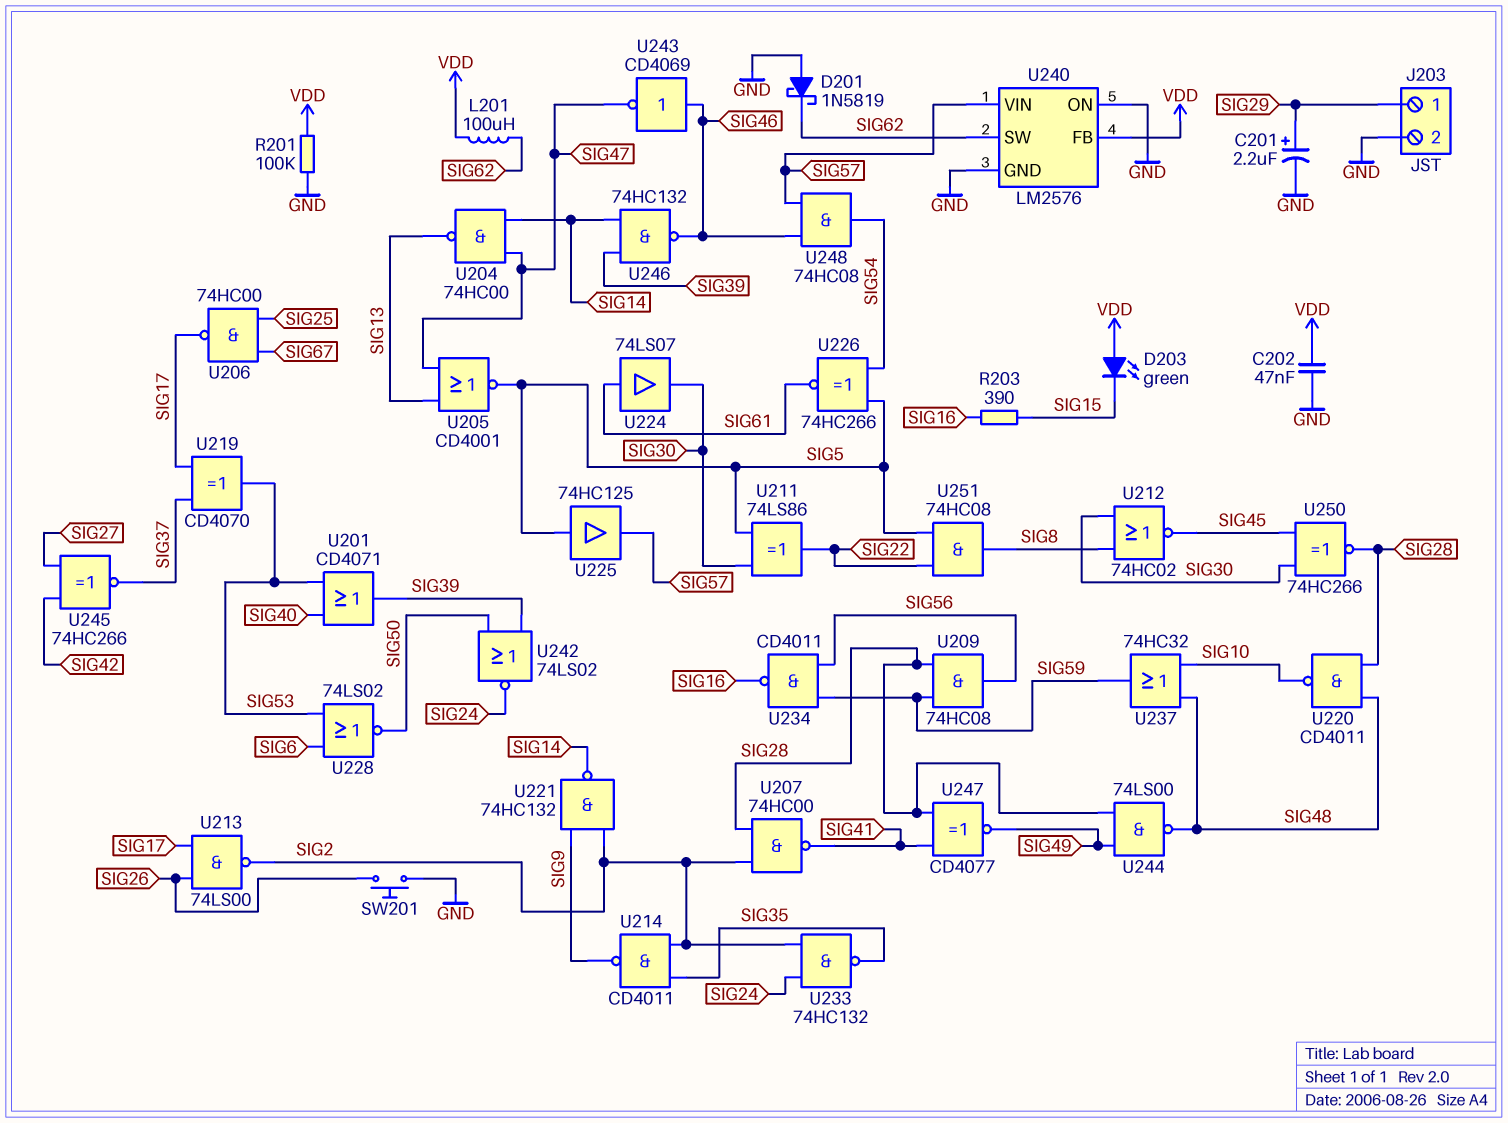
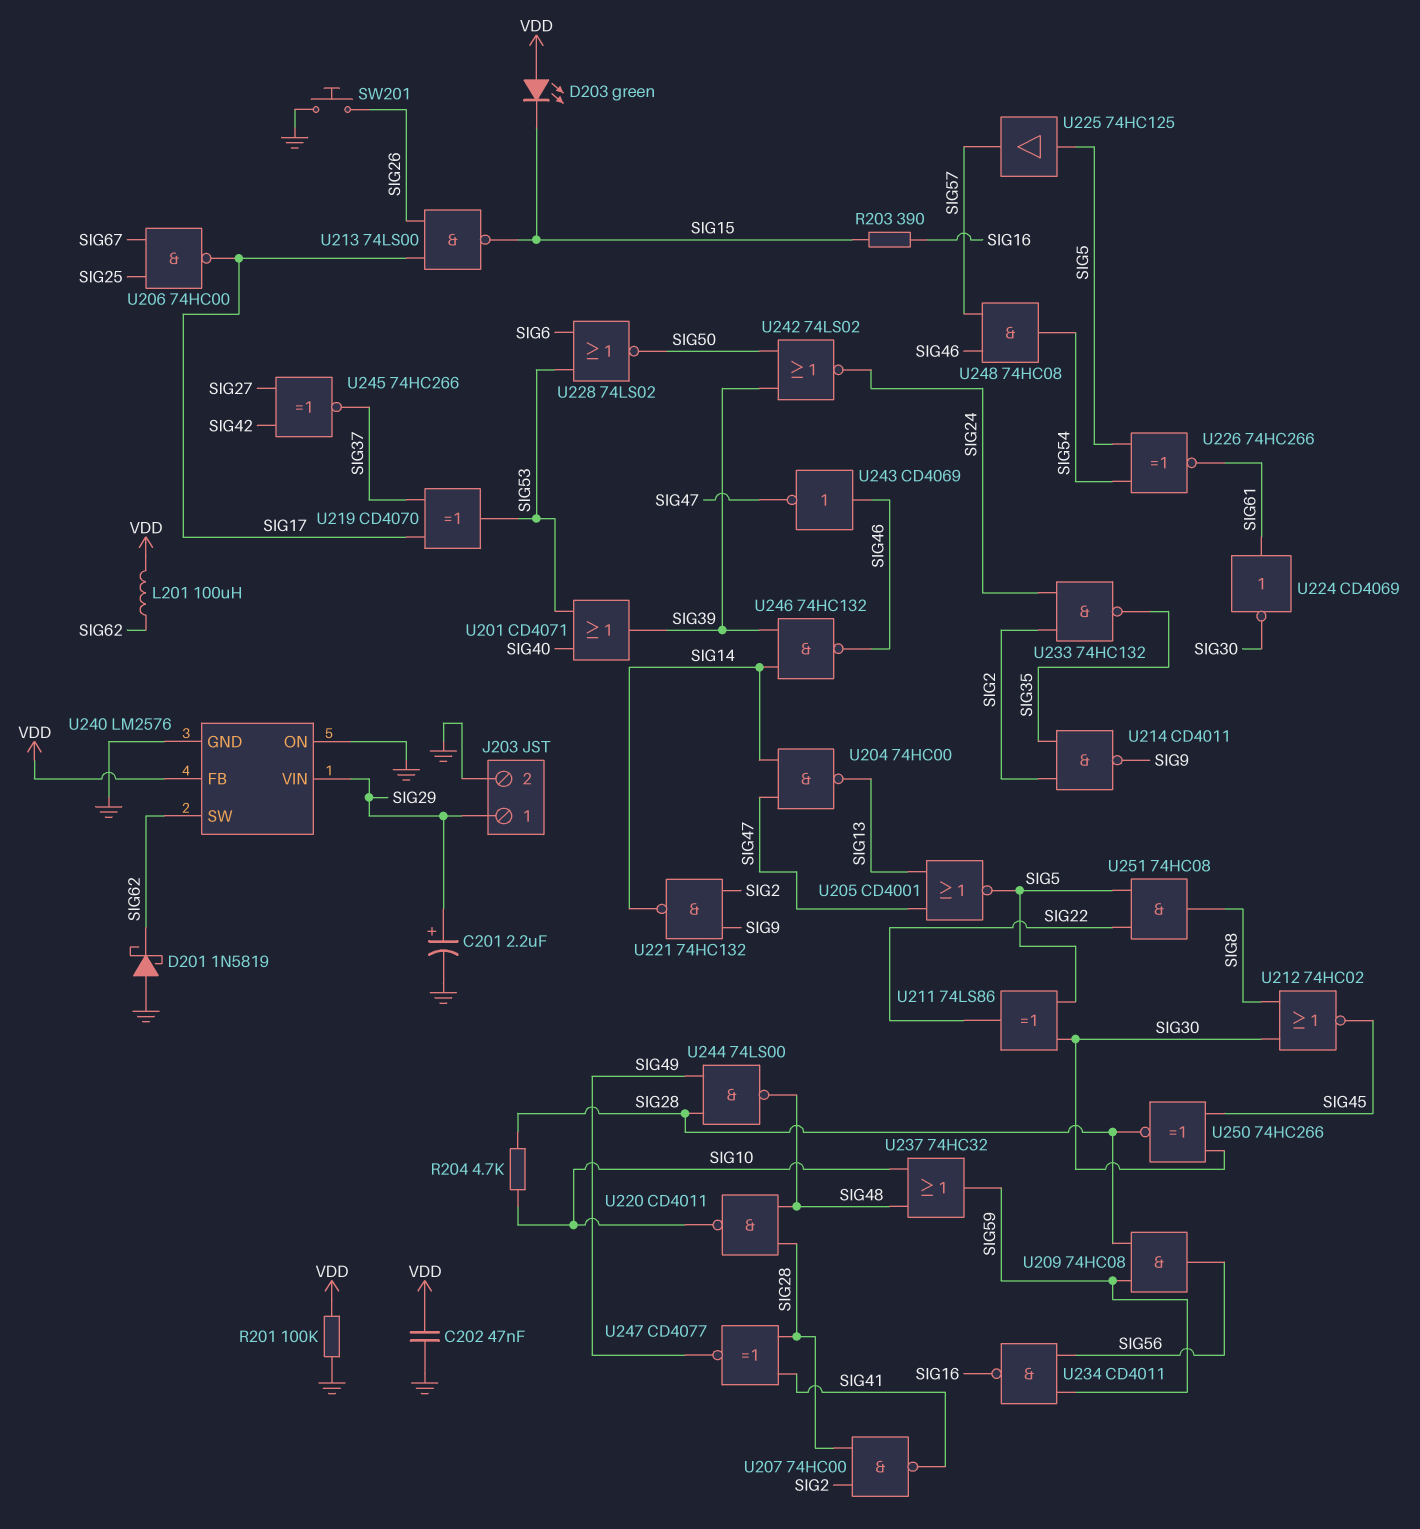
R204: none -> 4.7k (SIG10, SIG28)
U213: NAND 74LS00 (in SIG17, in SIG26, out SIG2) -> NAND 74LS00 (in SIG17, in SIG26, out SIG15)
U224: buffer 74LS07 (in SIG61, out SIG30) -> NOT CD4069 (in SIG61, out SIG30)
U240 pin VIN: SIG57 -> SIG29

